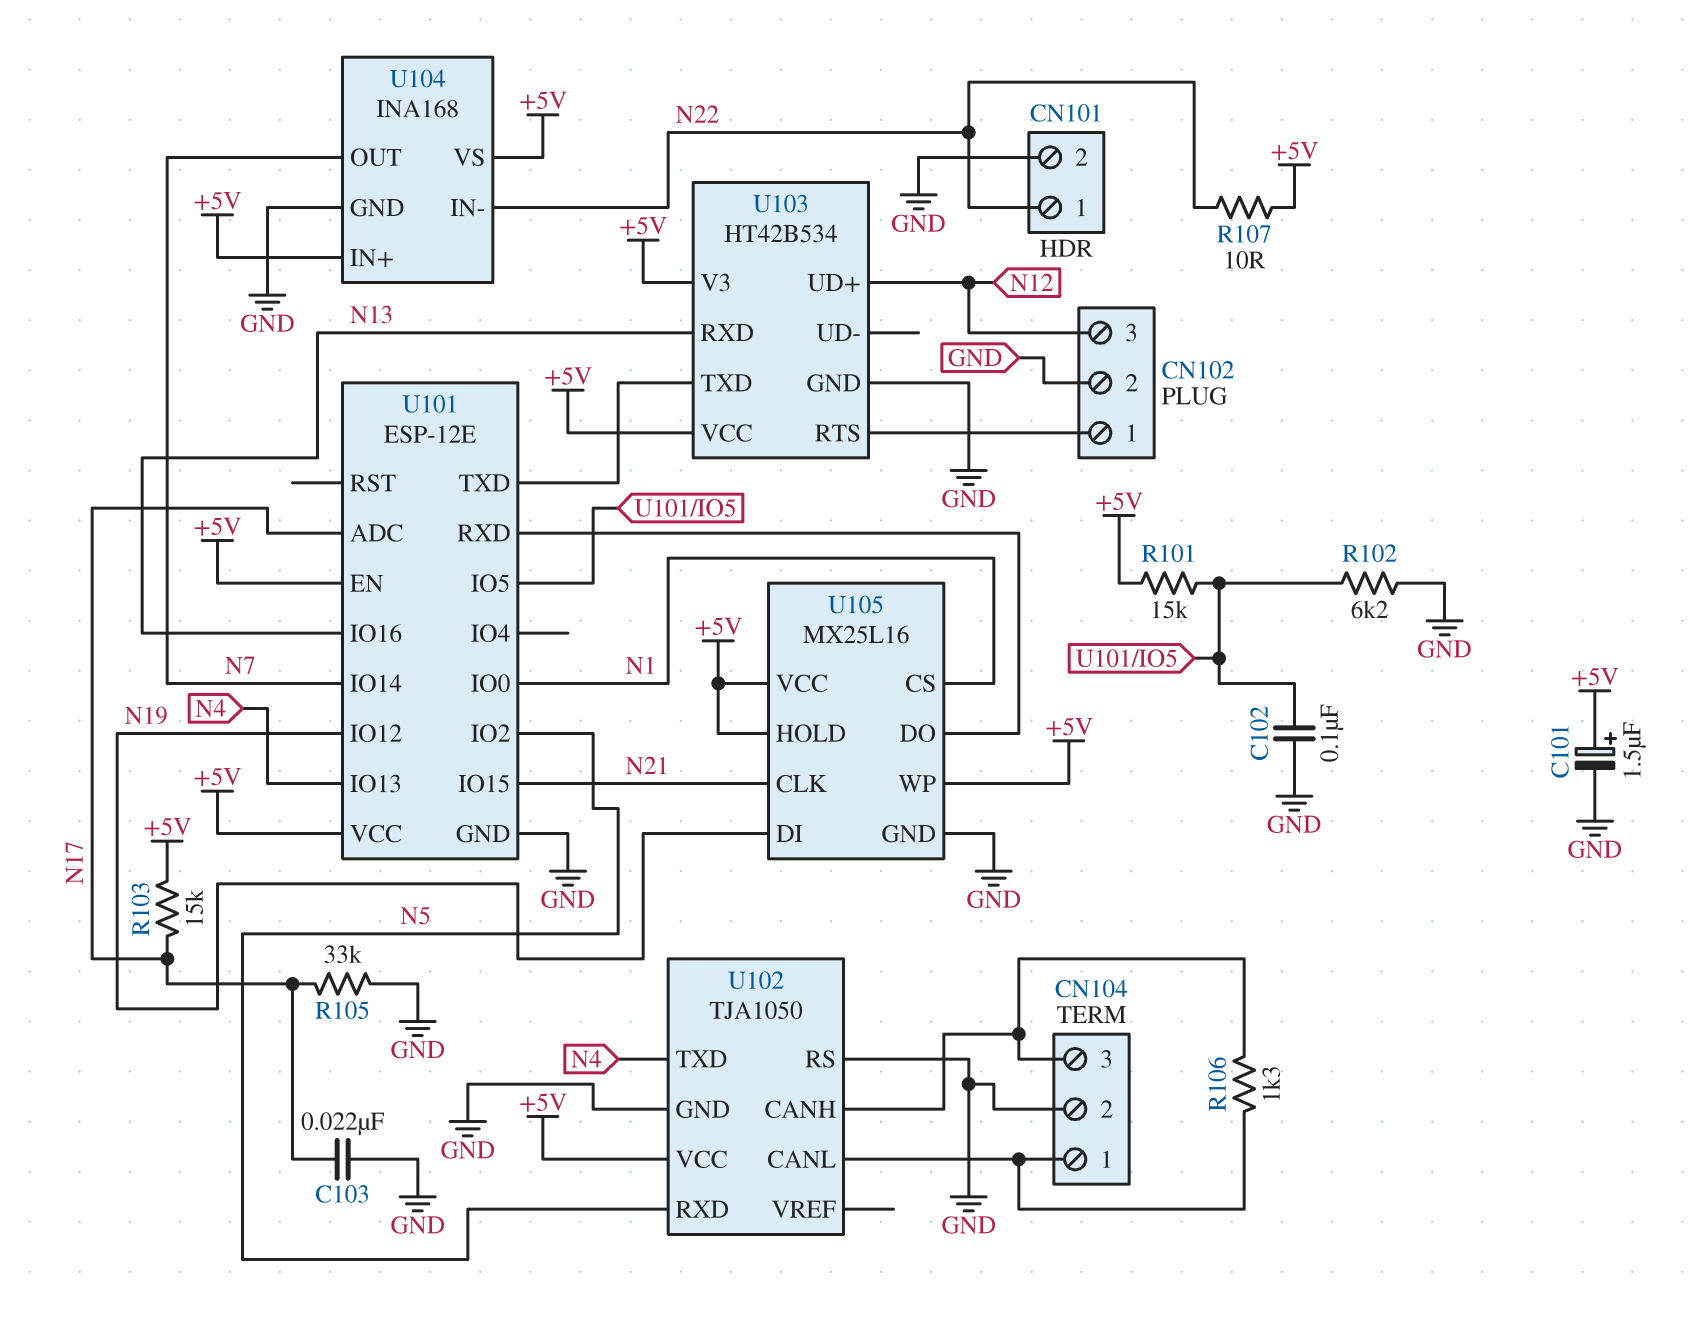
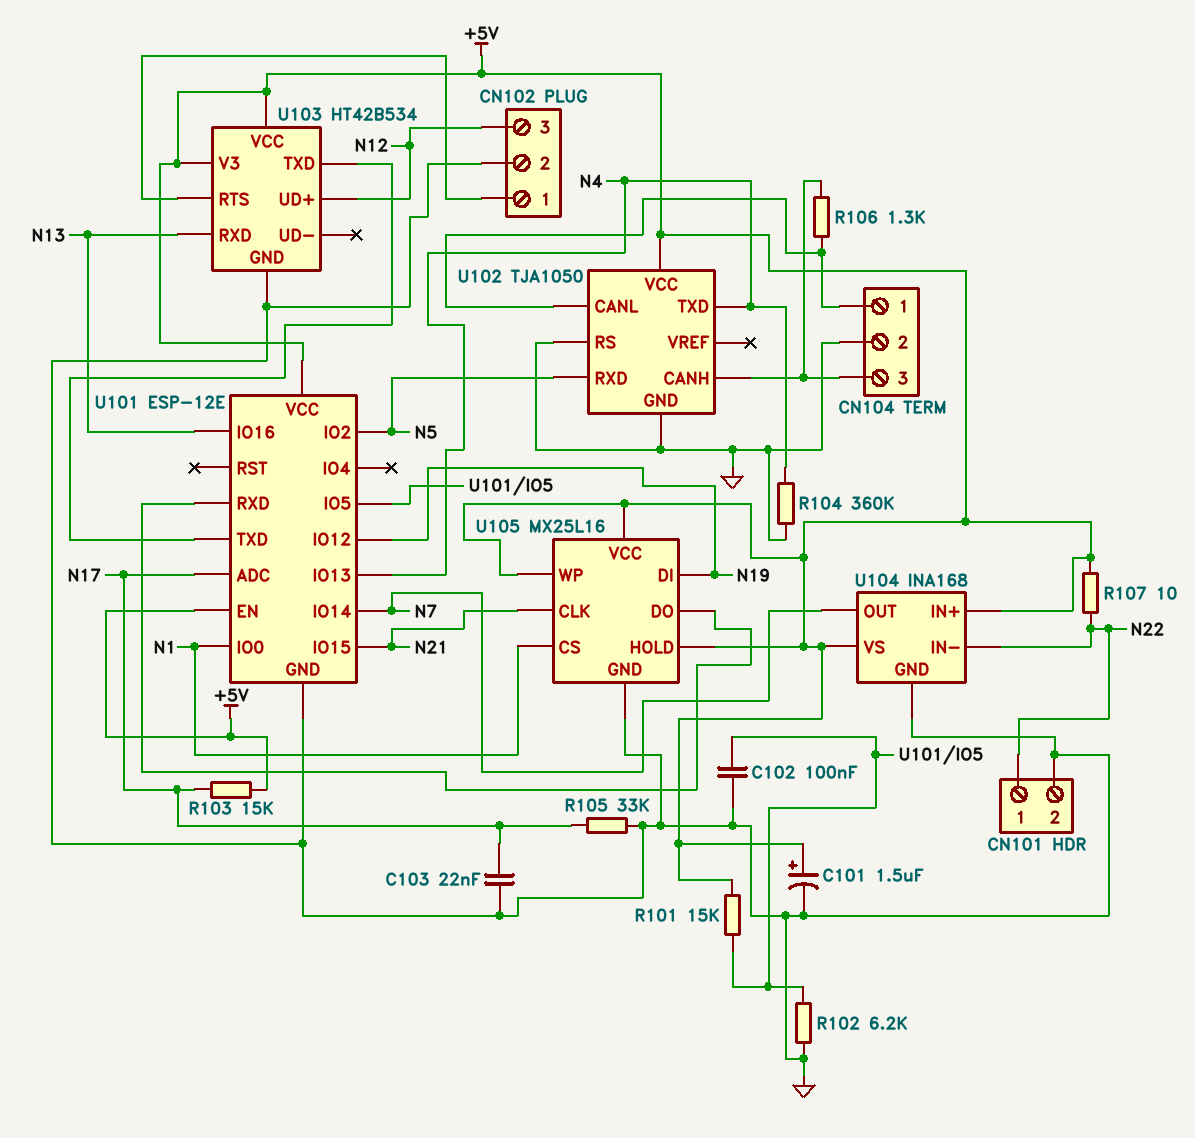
R104: none -> 360k (GND, N4)

